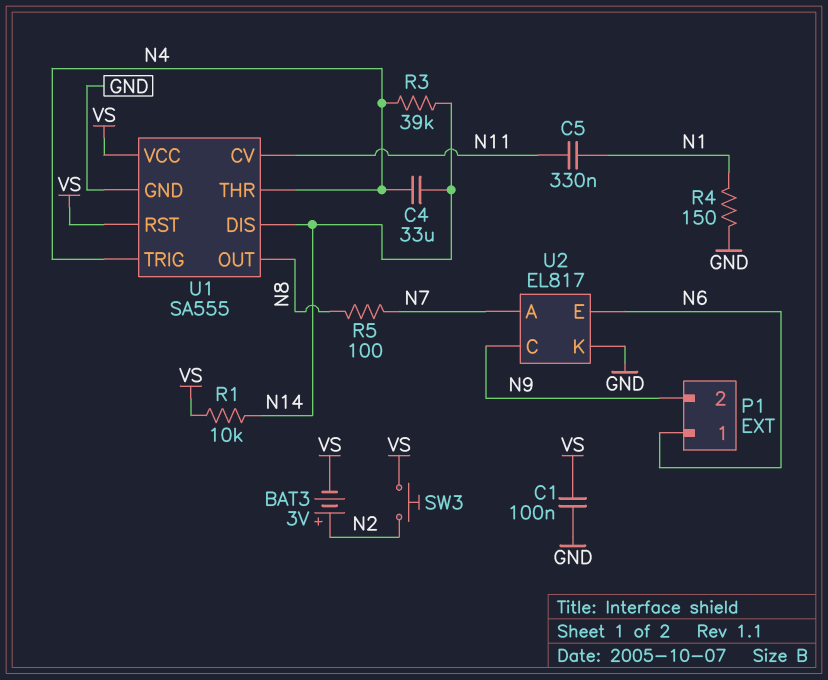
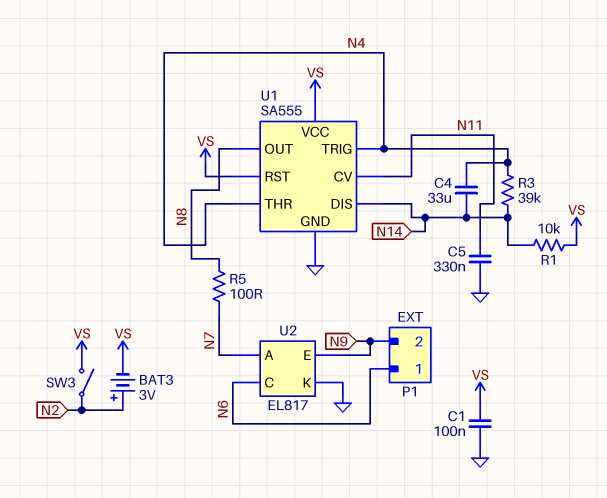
C5: 330nF (N1, N11) -> 330nF (GND, N11)
R4: 150 (GND, N1) -> none
SW3: button (N2, VS) -> switch (N2, VS)
U2 pin C: N9 -> N6
U2 pin E: N6 -> N9

